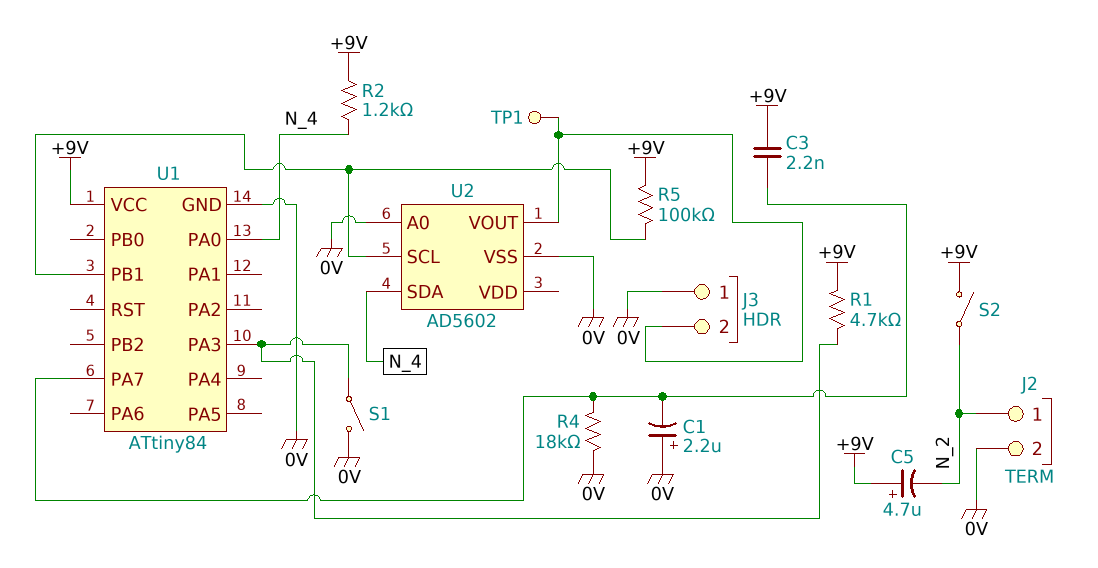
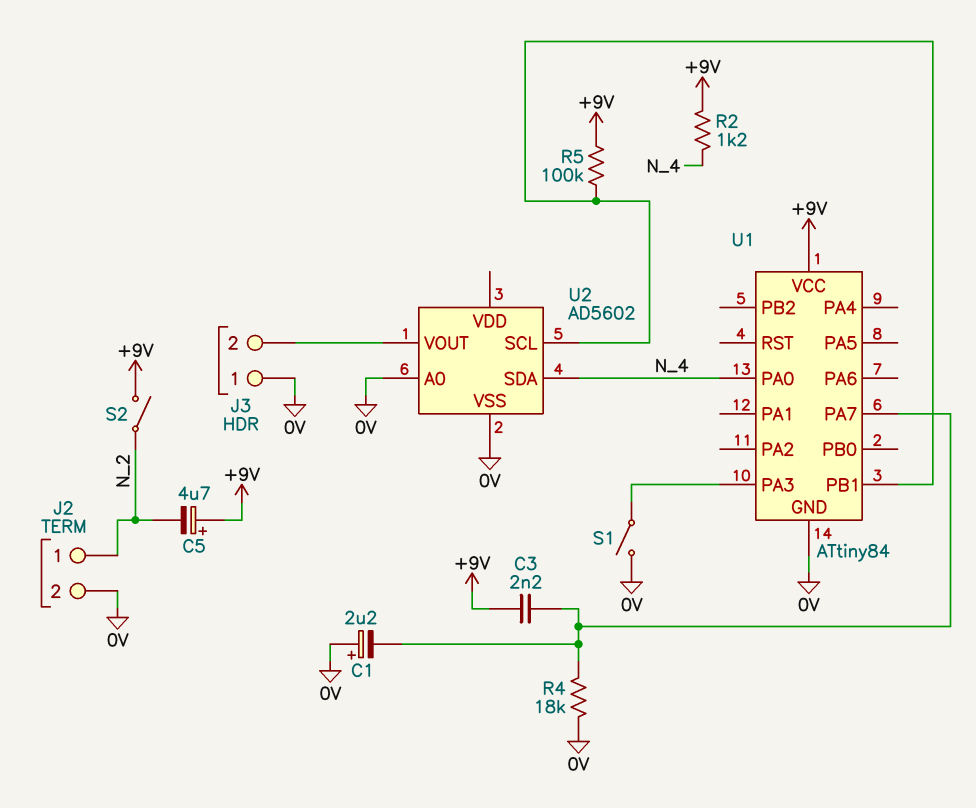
R1: 4.7k (+9V, U1/PA3) -> none
TP1: test point (J3/2) -> none

